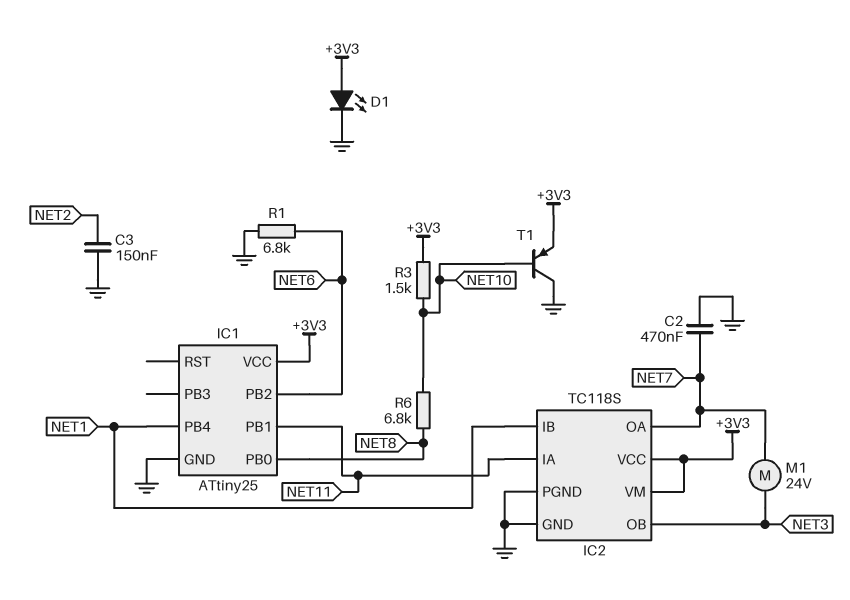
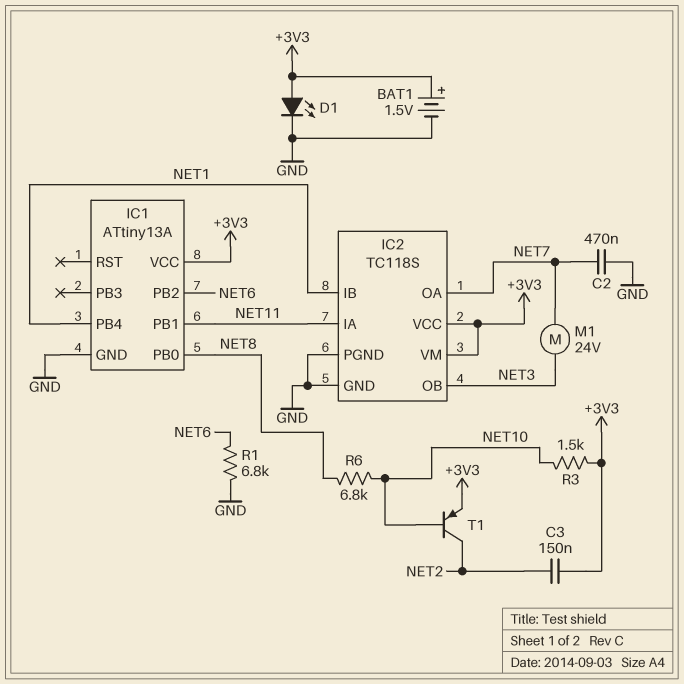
BAT1: none -> 1.5V (plus +3V3, minus GND)
C3: 150nF (GND, NET2) -> 150nF (+3V3, NET2)
IC1: ATtiny25 -> ATtiny13A
T1: PNP (B NET10, C GND, E +3V3) -> PNP (B NET10, C NET2, E +3V3)

